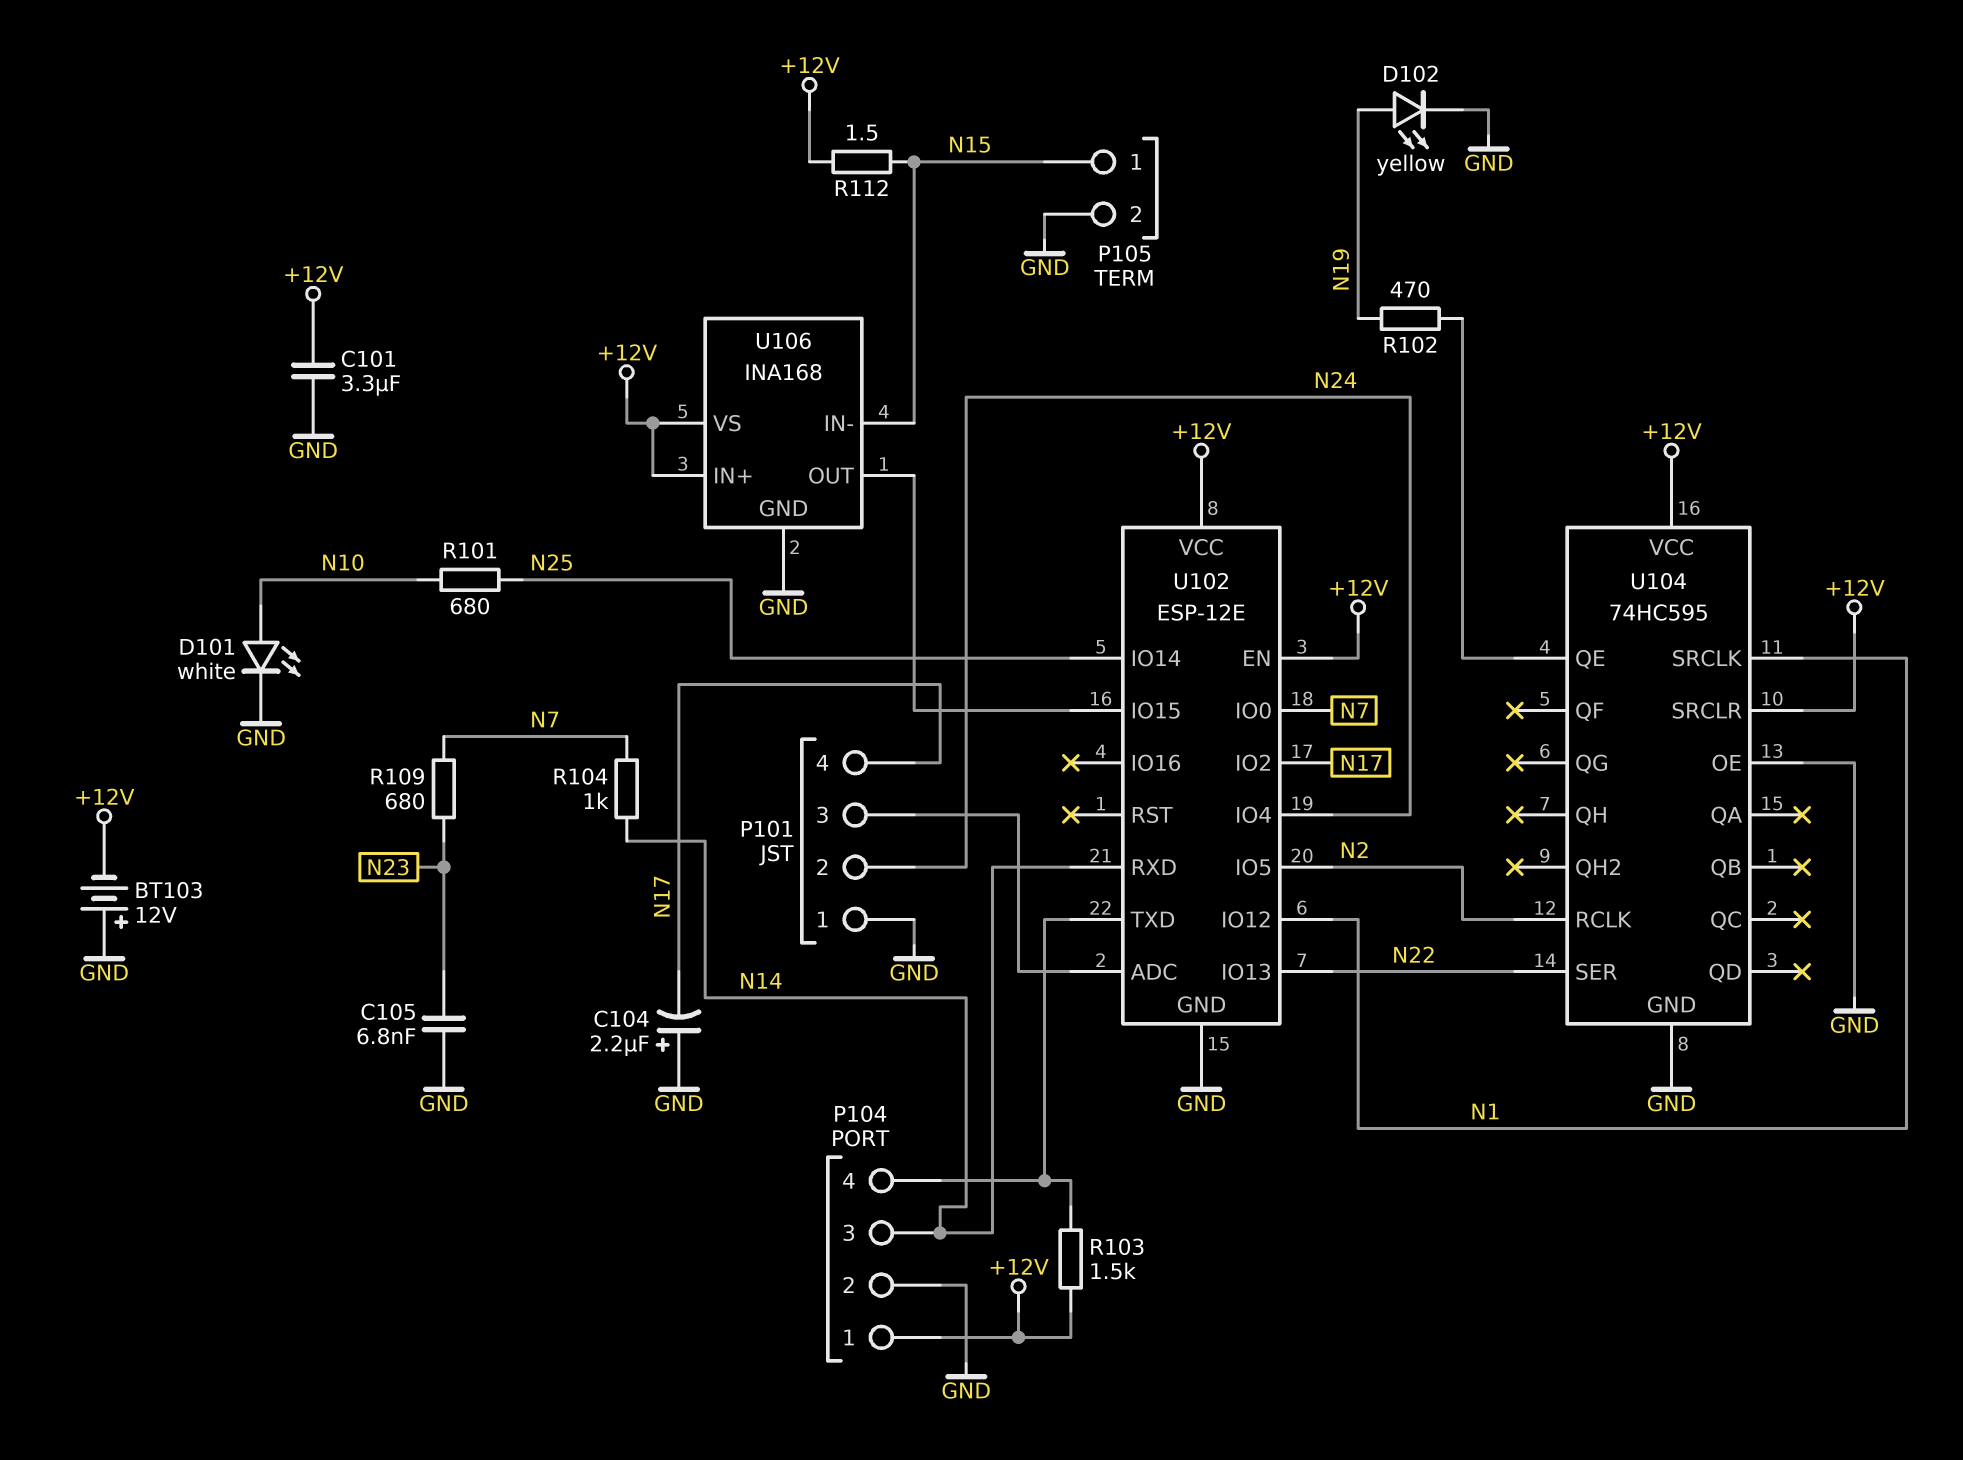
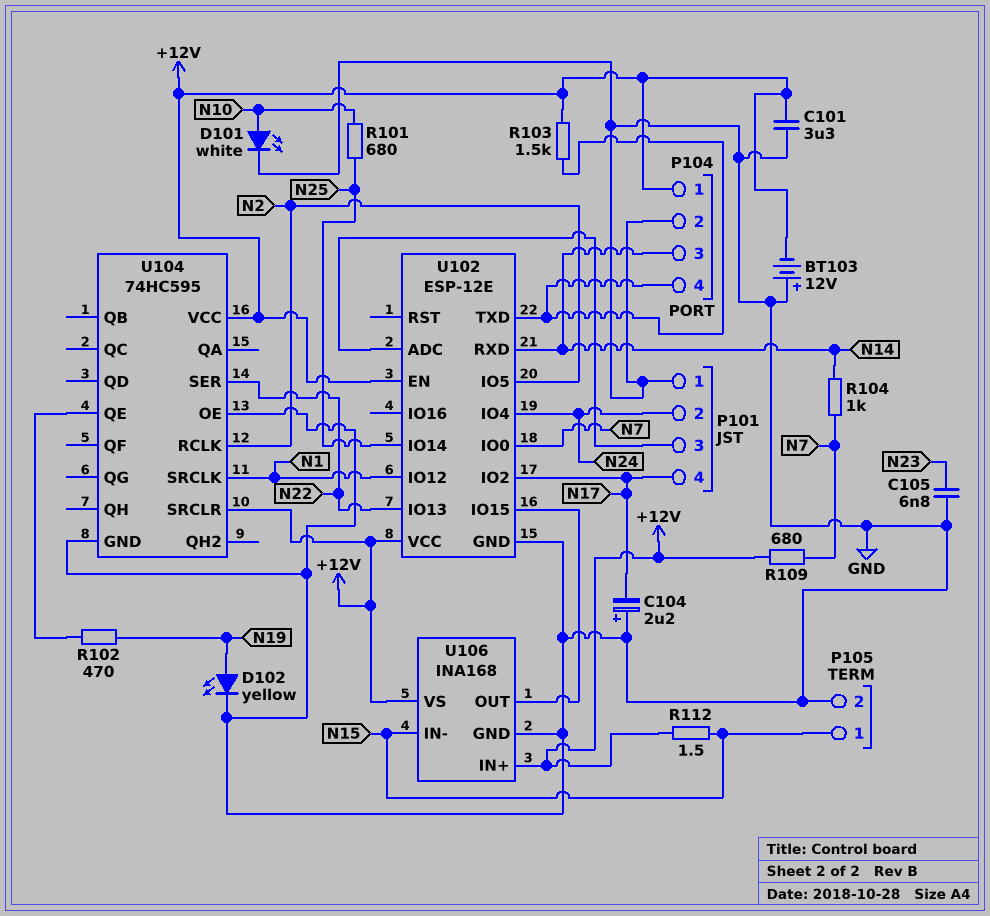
R109: 680 (N7, N23) -> 680 (+12V, N7)

